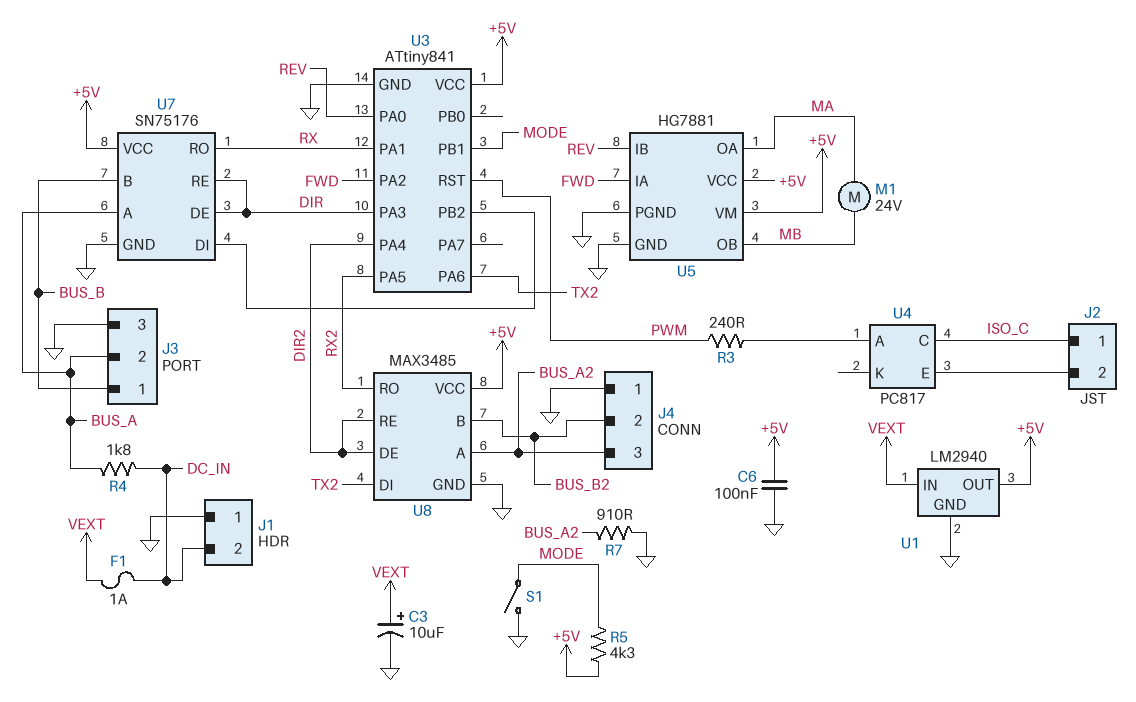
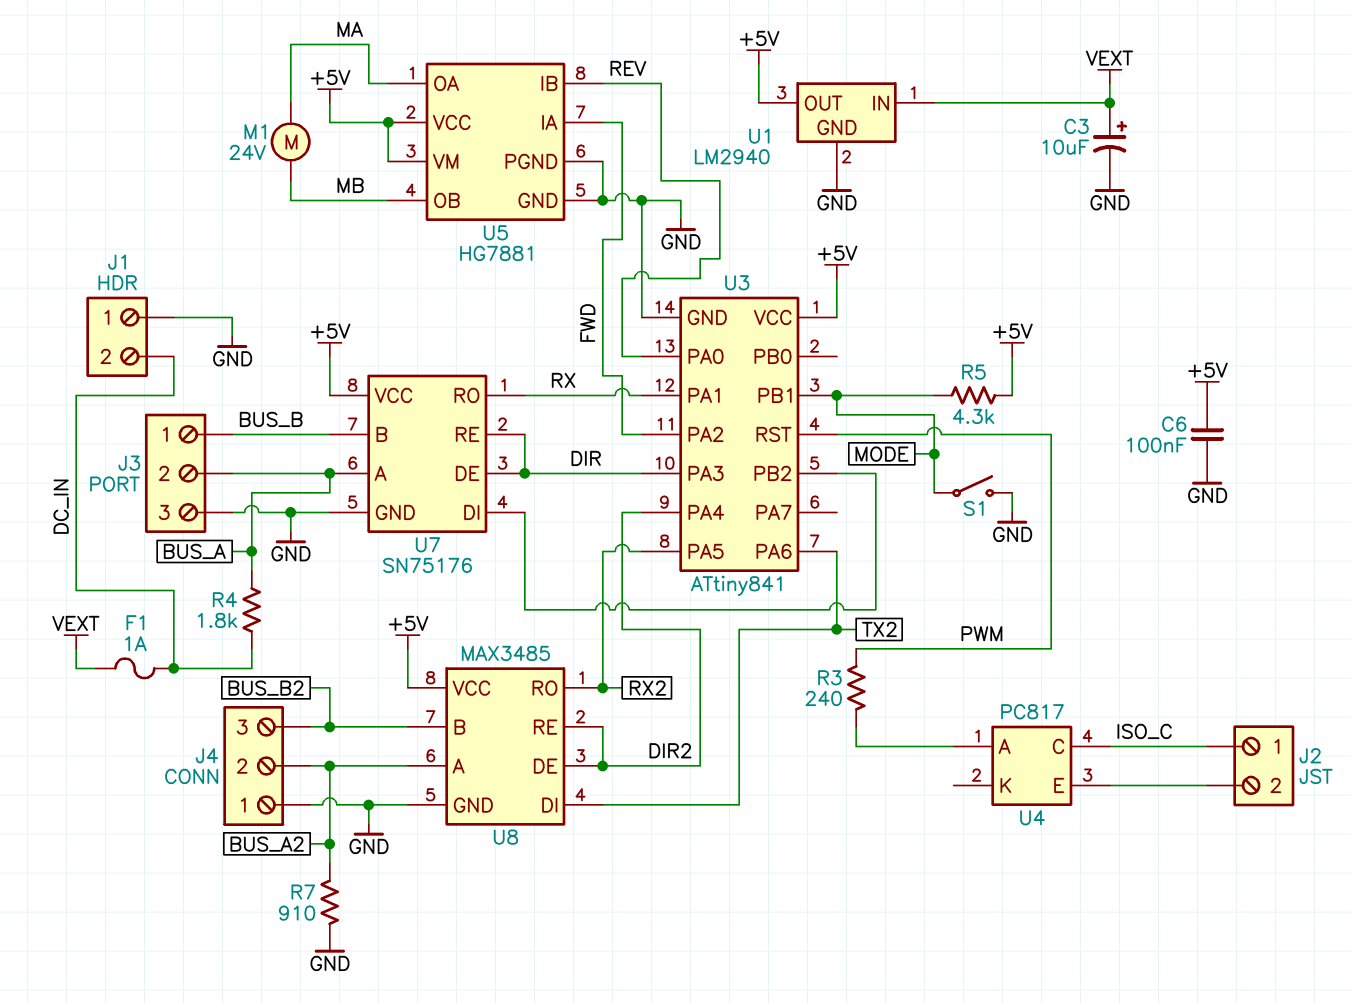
J4 pin 2: BUS_B2 -> BUS_A2
J4 pin 3: BUS_A2 -> BUS_B2

